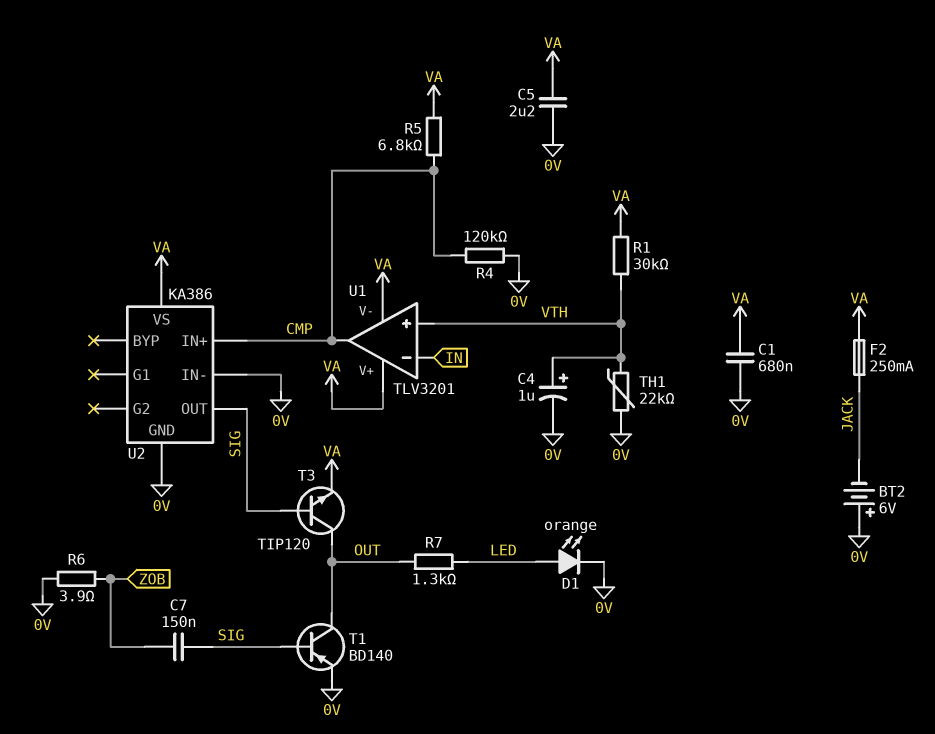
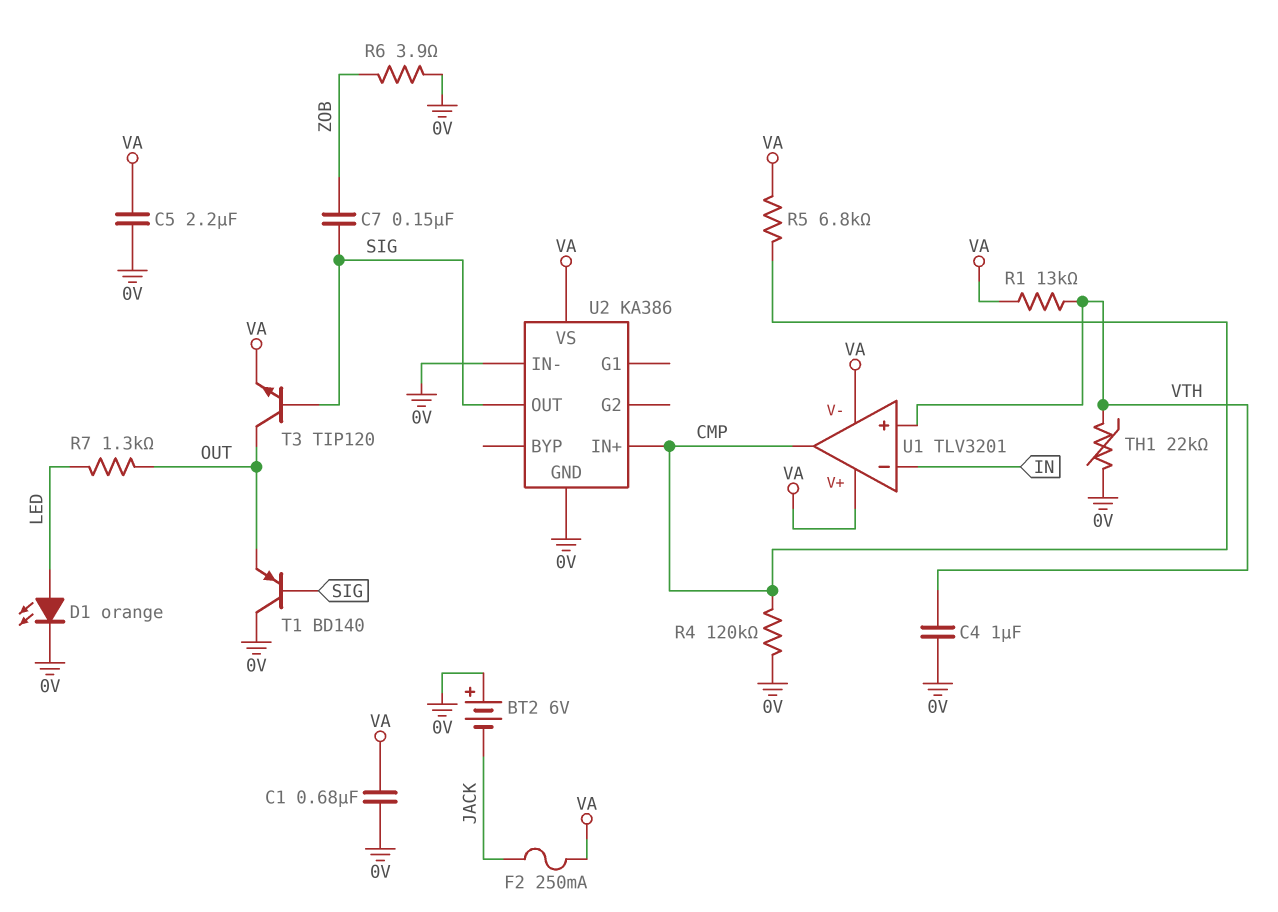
C4: 1uF (plus VTH, minus 0V) -> 1uF (0V, VTH)
R1: 30k (VA, VTH) -> 13k (VA, VTH)
T1: PNP BD140 (B SIG, C OUT, E 0V) -> PNP BD140 (B SIG, C 0V, E OUT)

